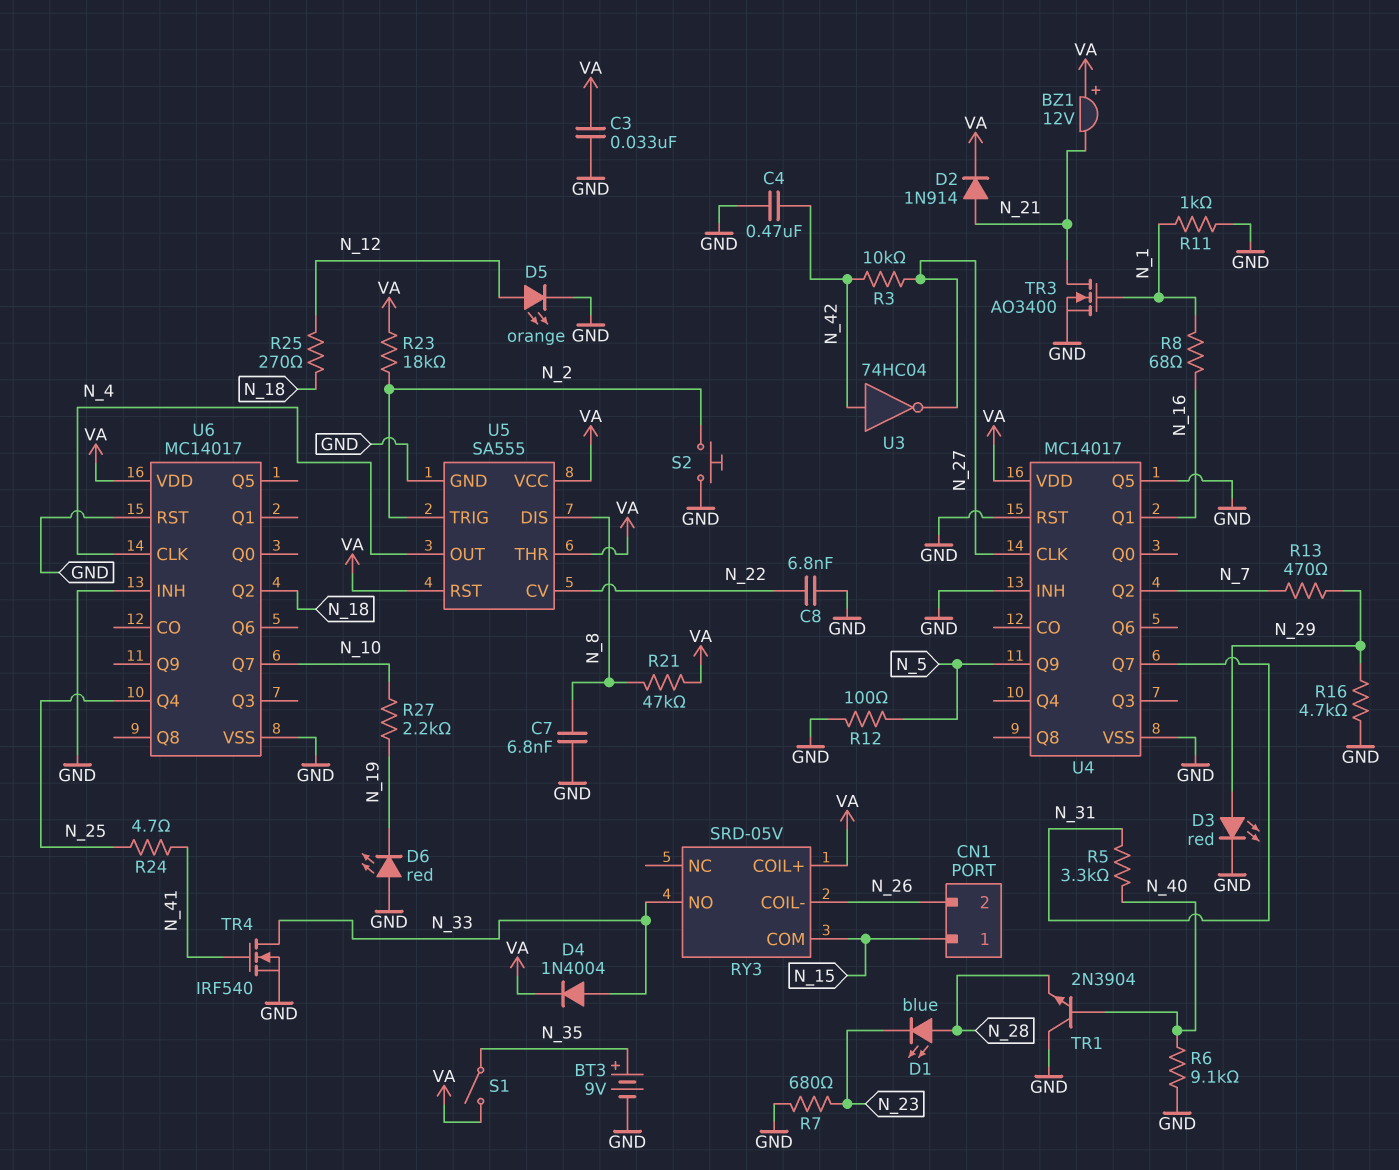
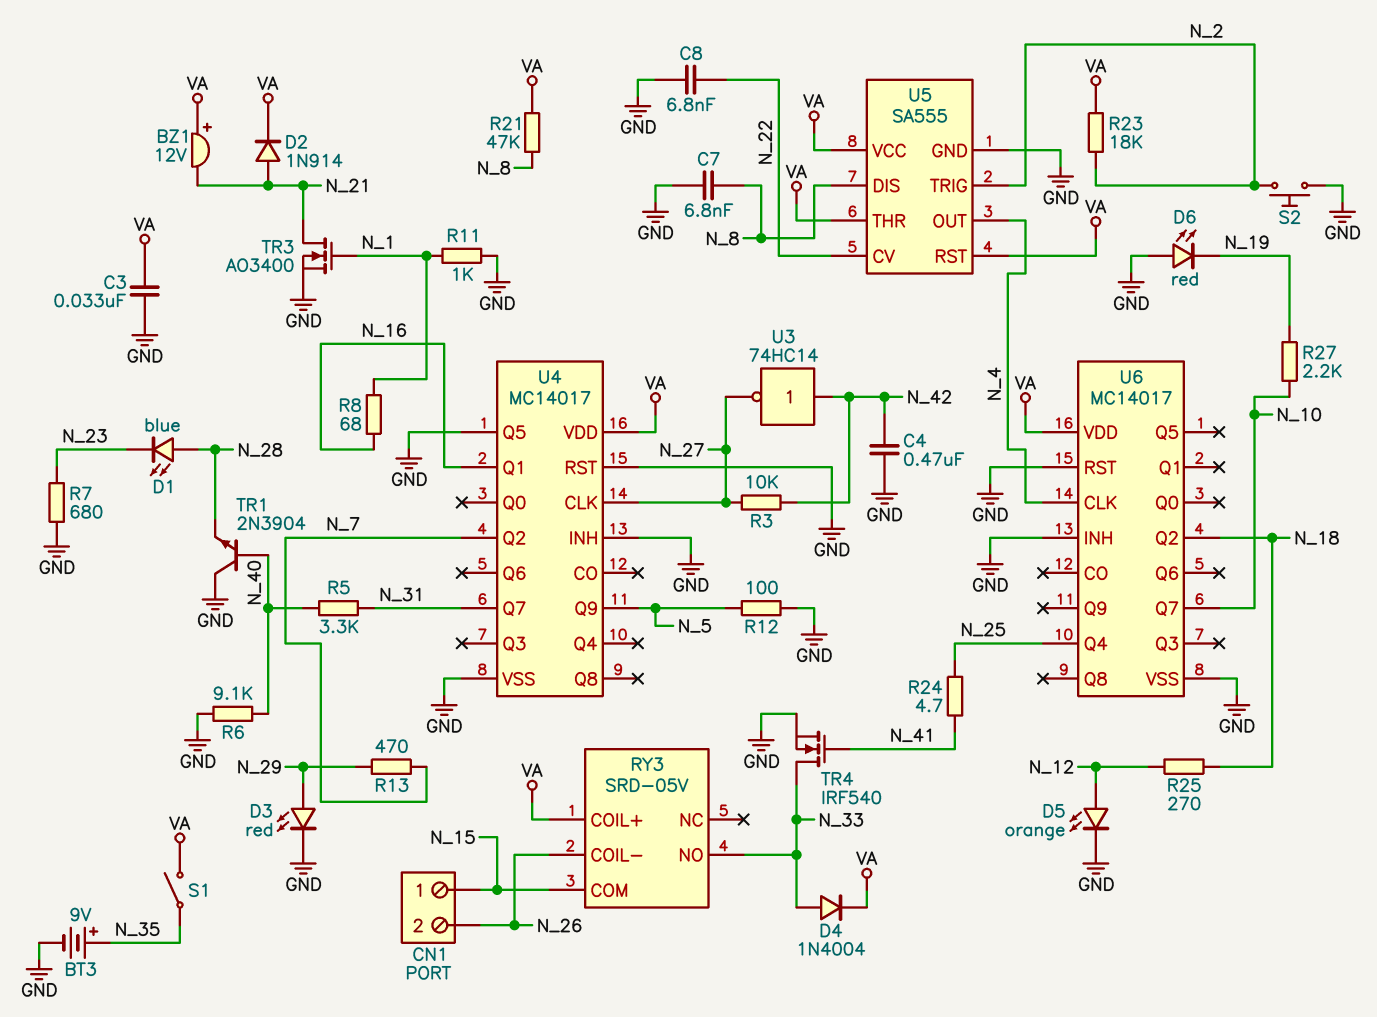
R16: 4.7k (GND, N_29) -> none
U3: NOT 74HC04 (in N_42, out N_27) -> NOT 74HC14 (in N_42, out N_27)

